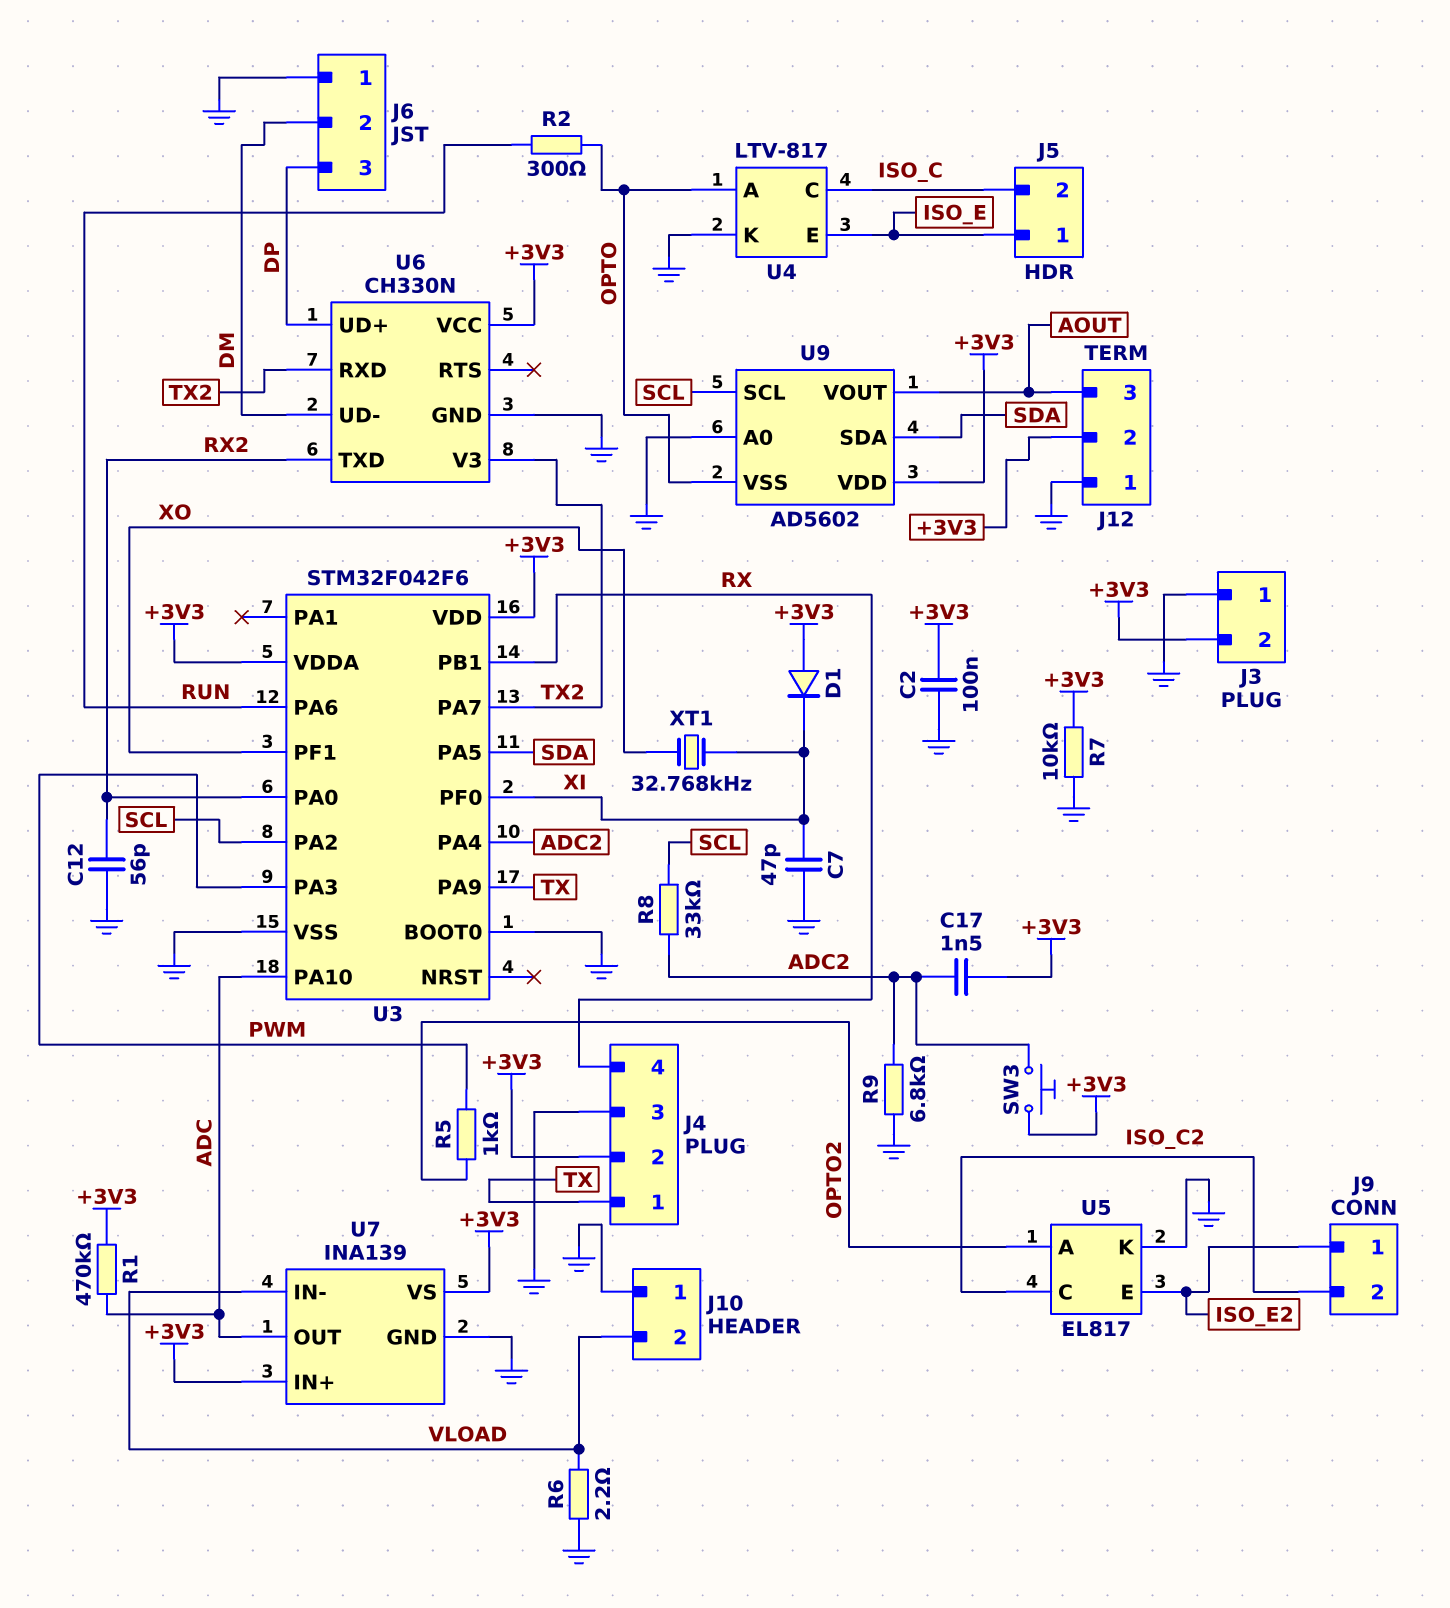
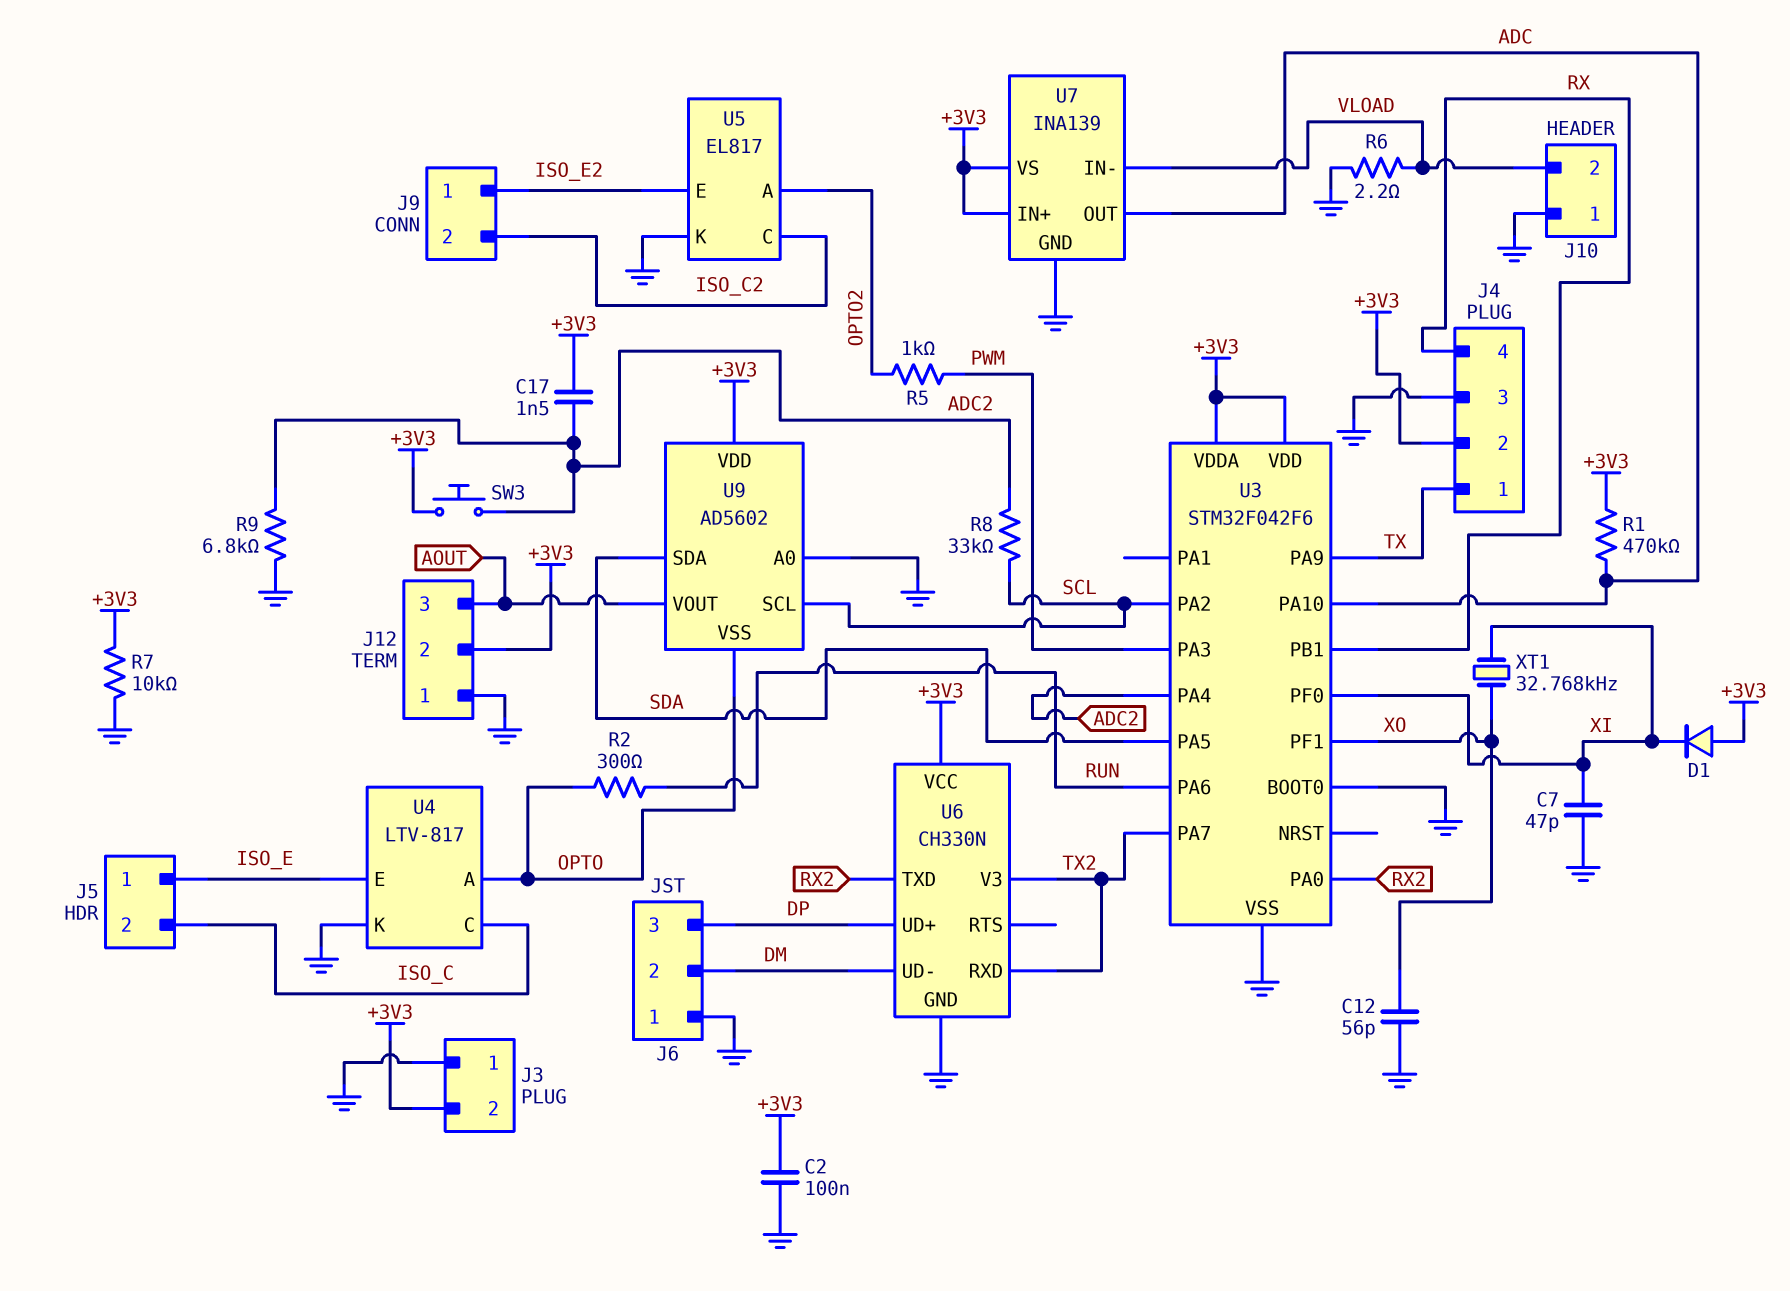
C12: 56pF (GND, RX2) -> 56pF (GND, XO)

